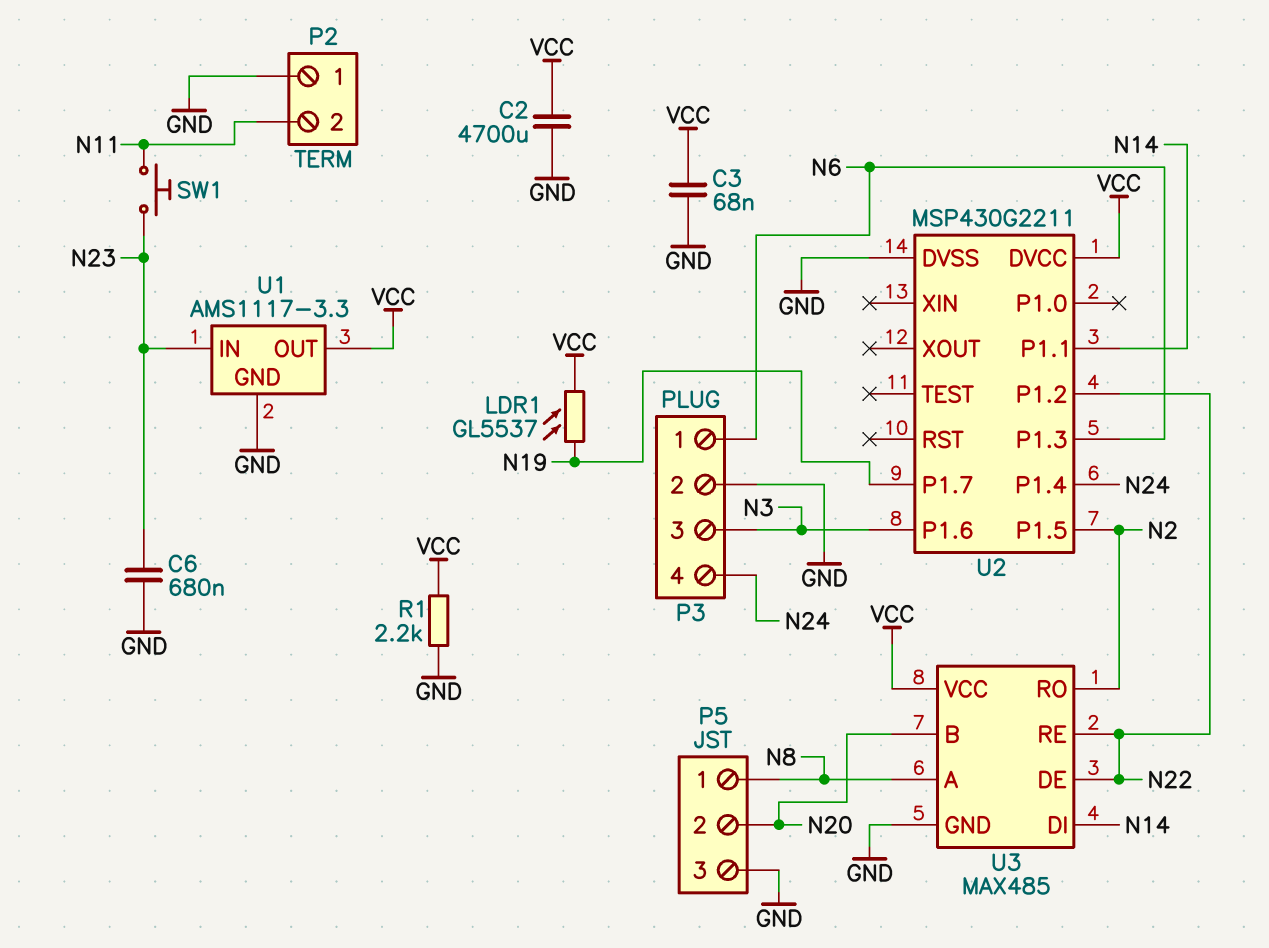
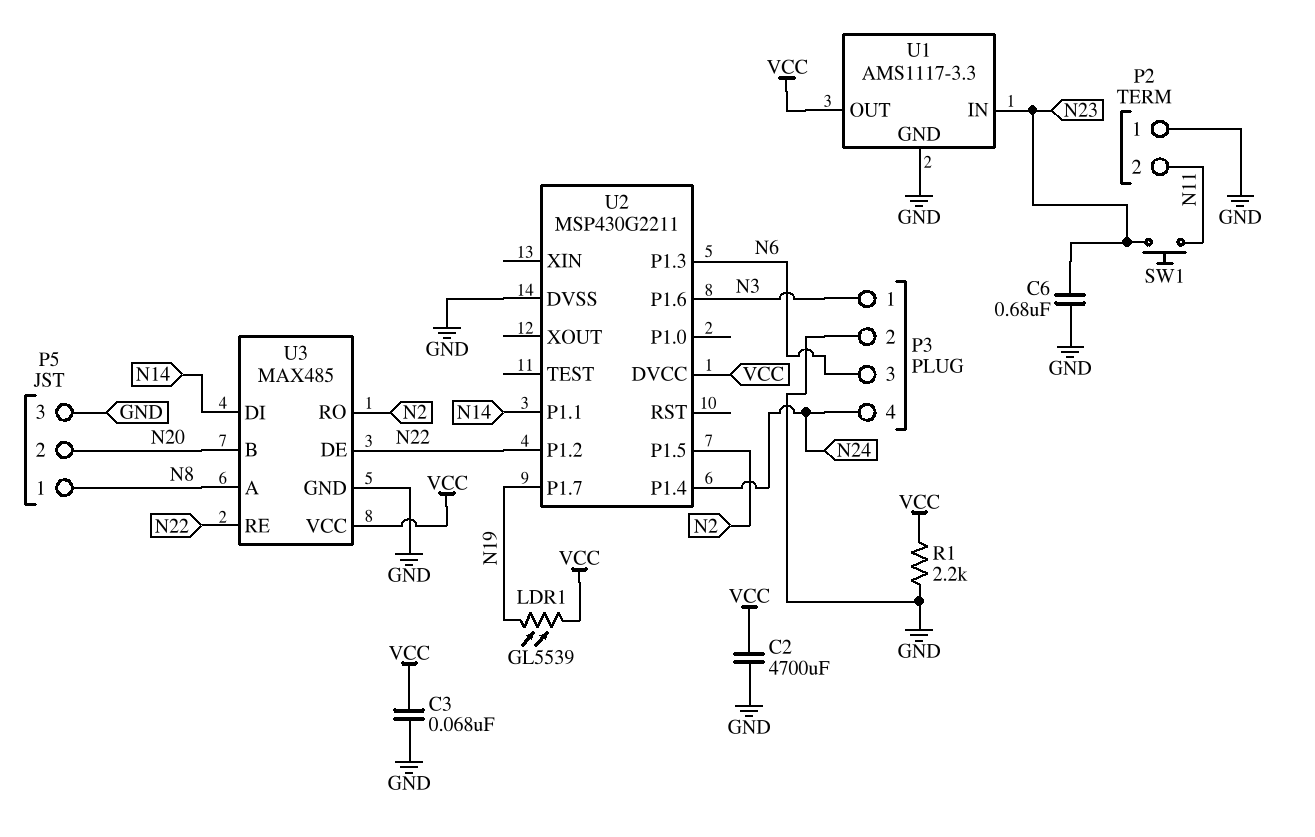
LDR1: GL5537 (N19, VCC) -> GL5539 (N19, VCC)
P3 pin 1: N6 -> N3
P3 pin 3: N3 -> N6

